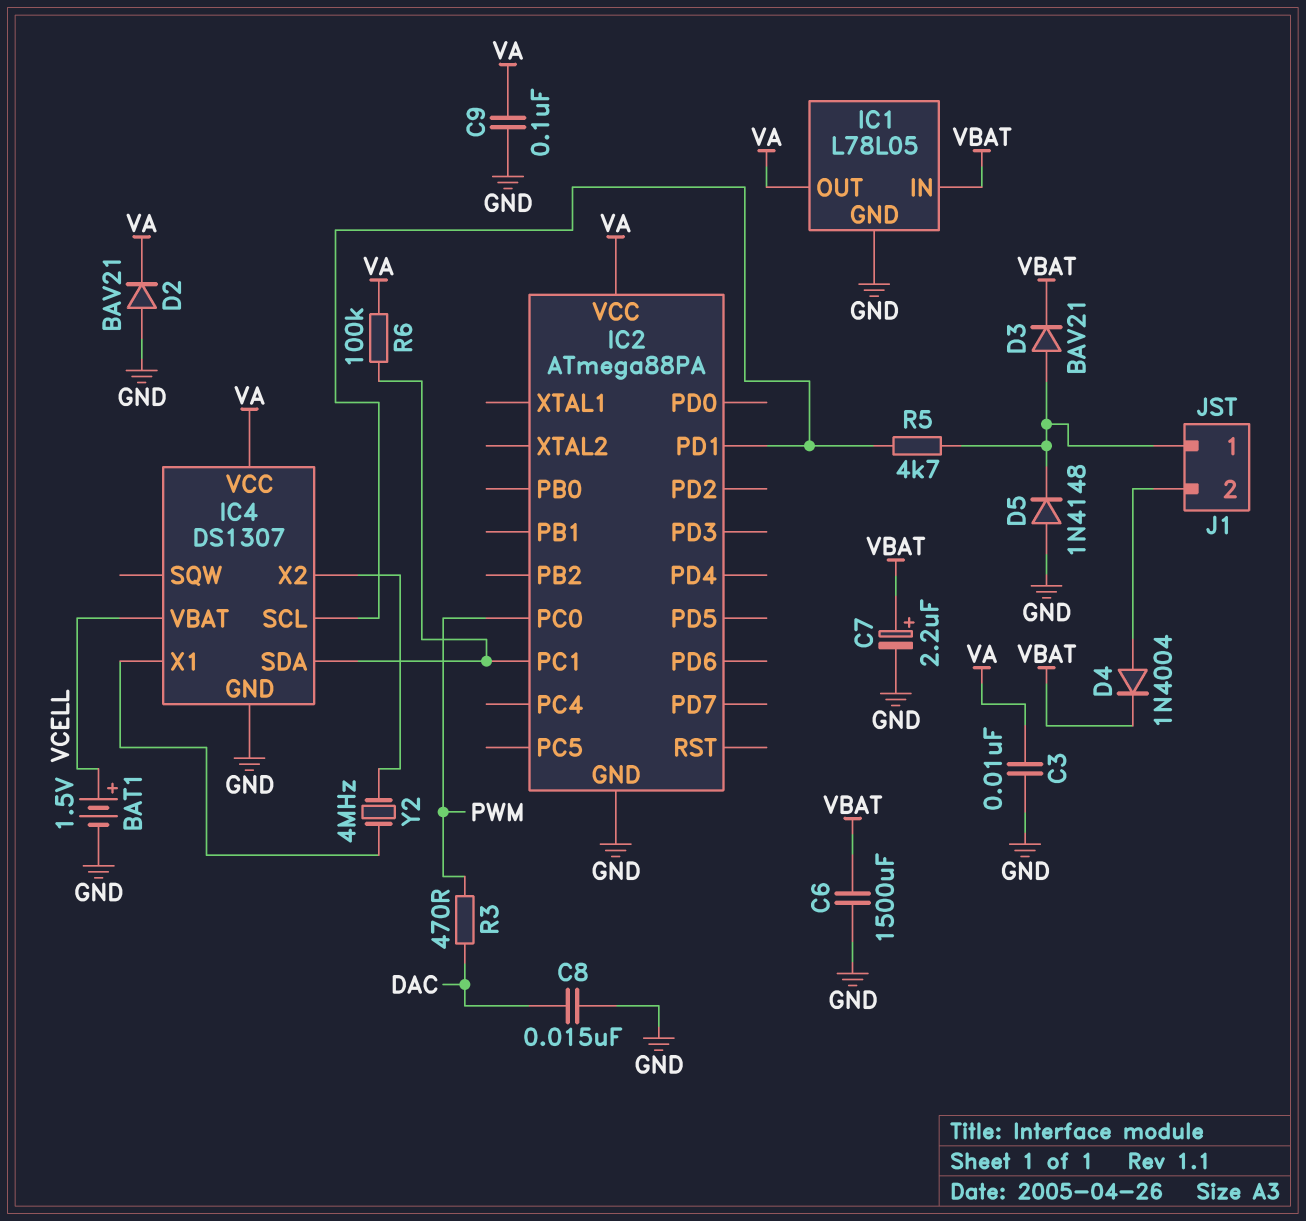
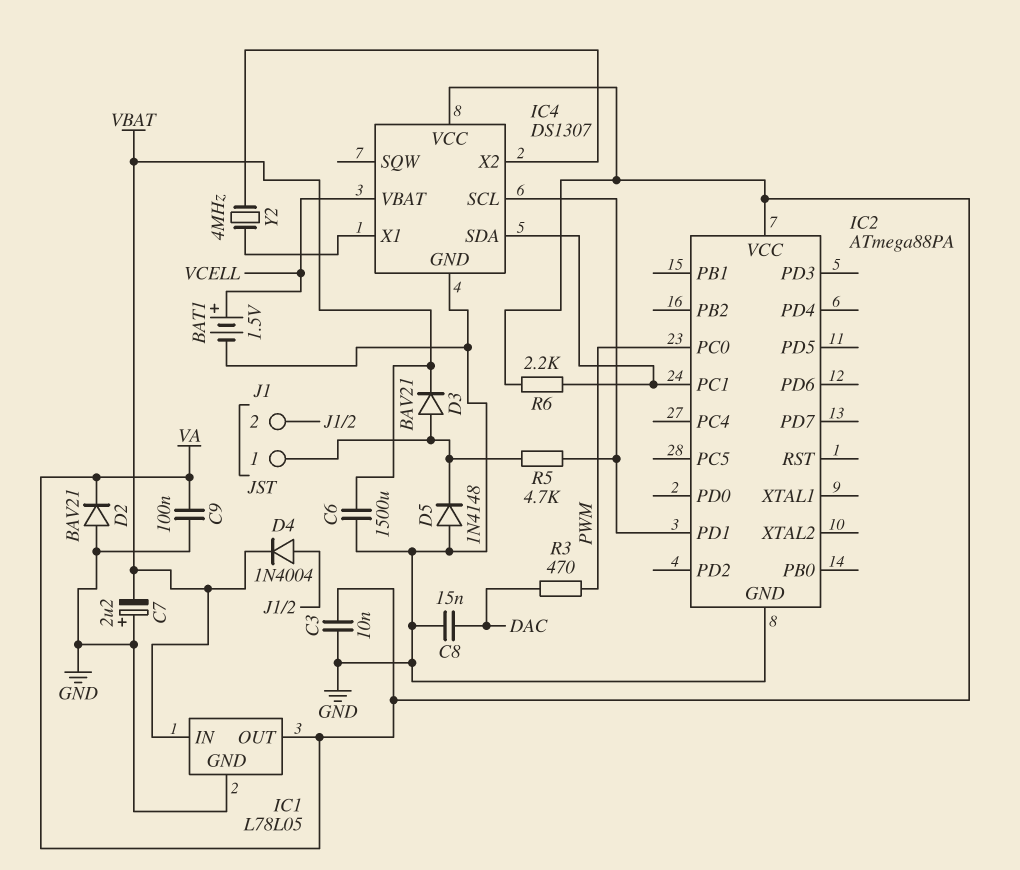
C7: 2.2uF (plus VBAT, minus GND) -> 2.2uF (plus GND, minus VBAT)
R6: 100k (IC2/PC1, VA) -> 2.2k (IC2/PC1, VA)

